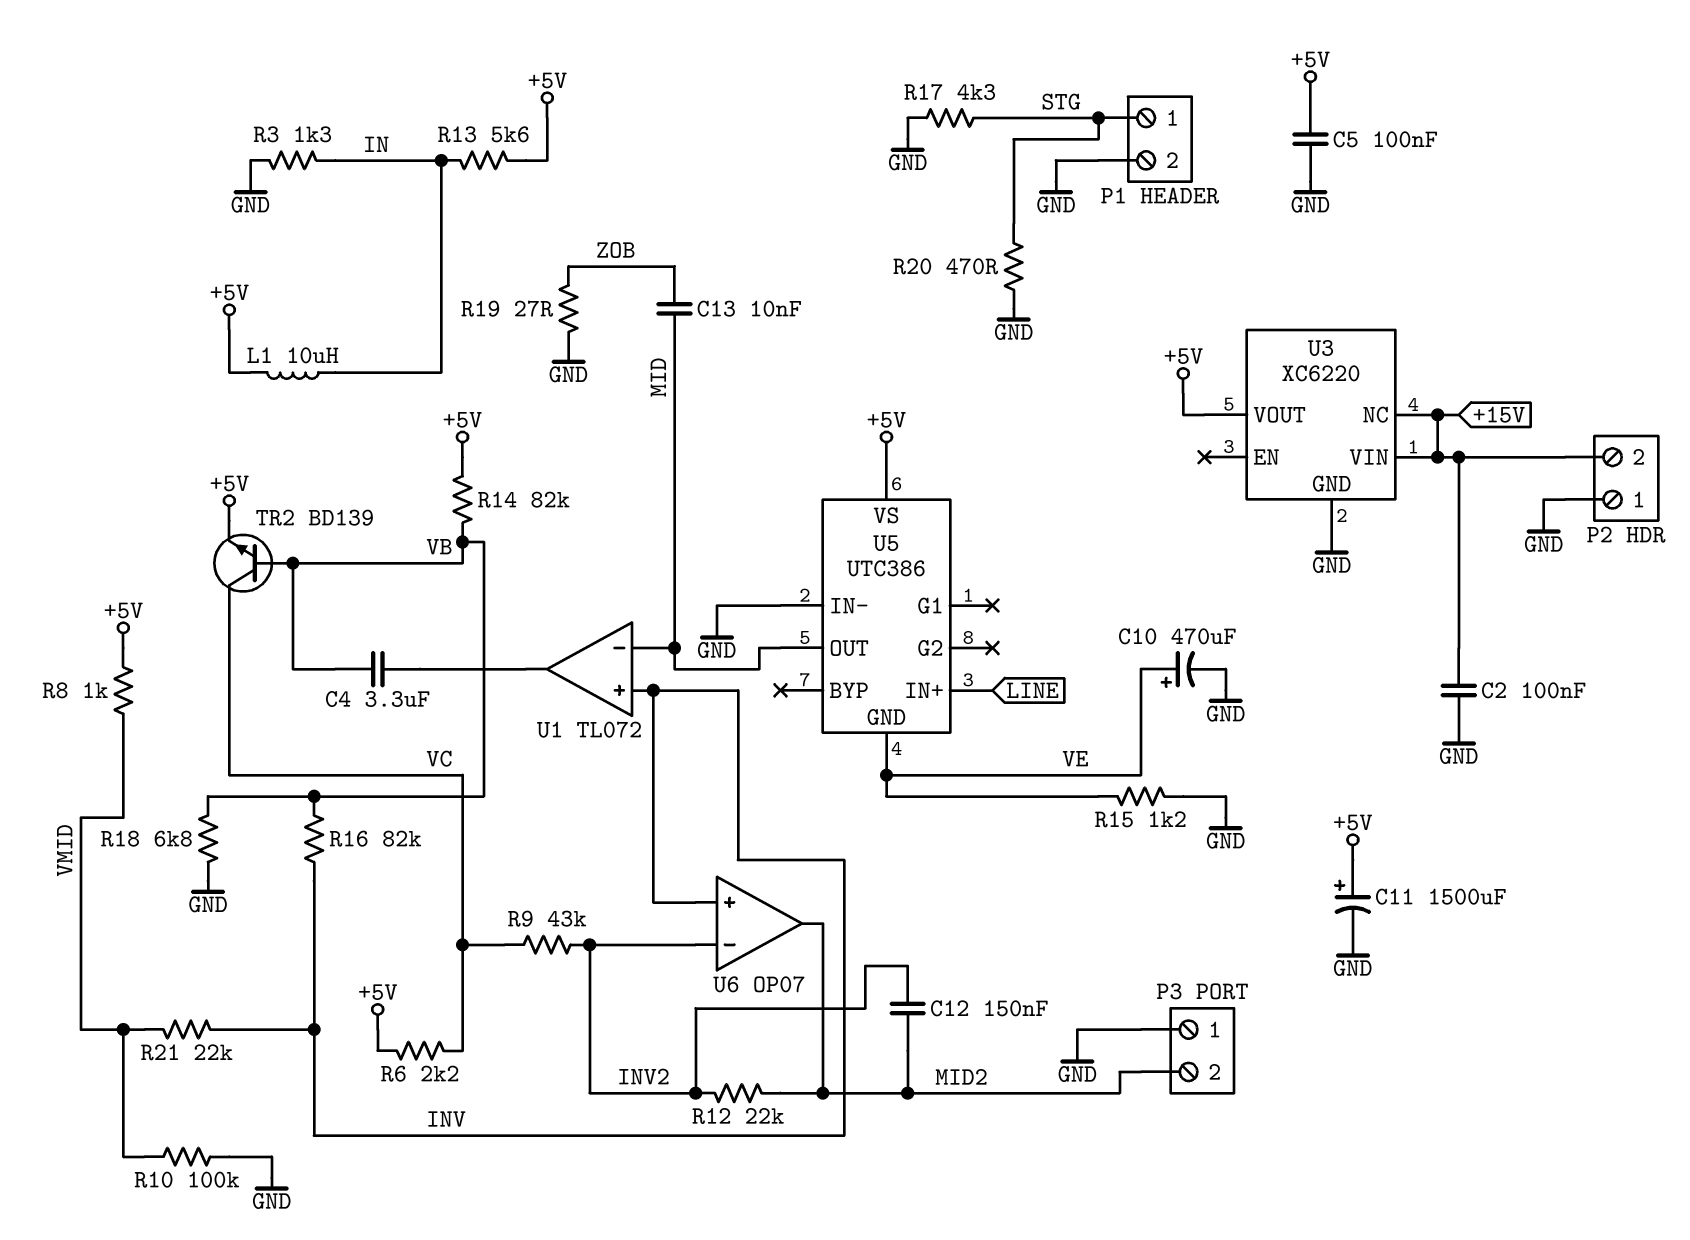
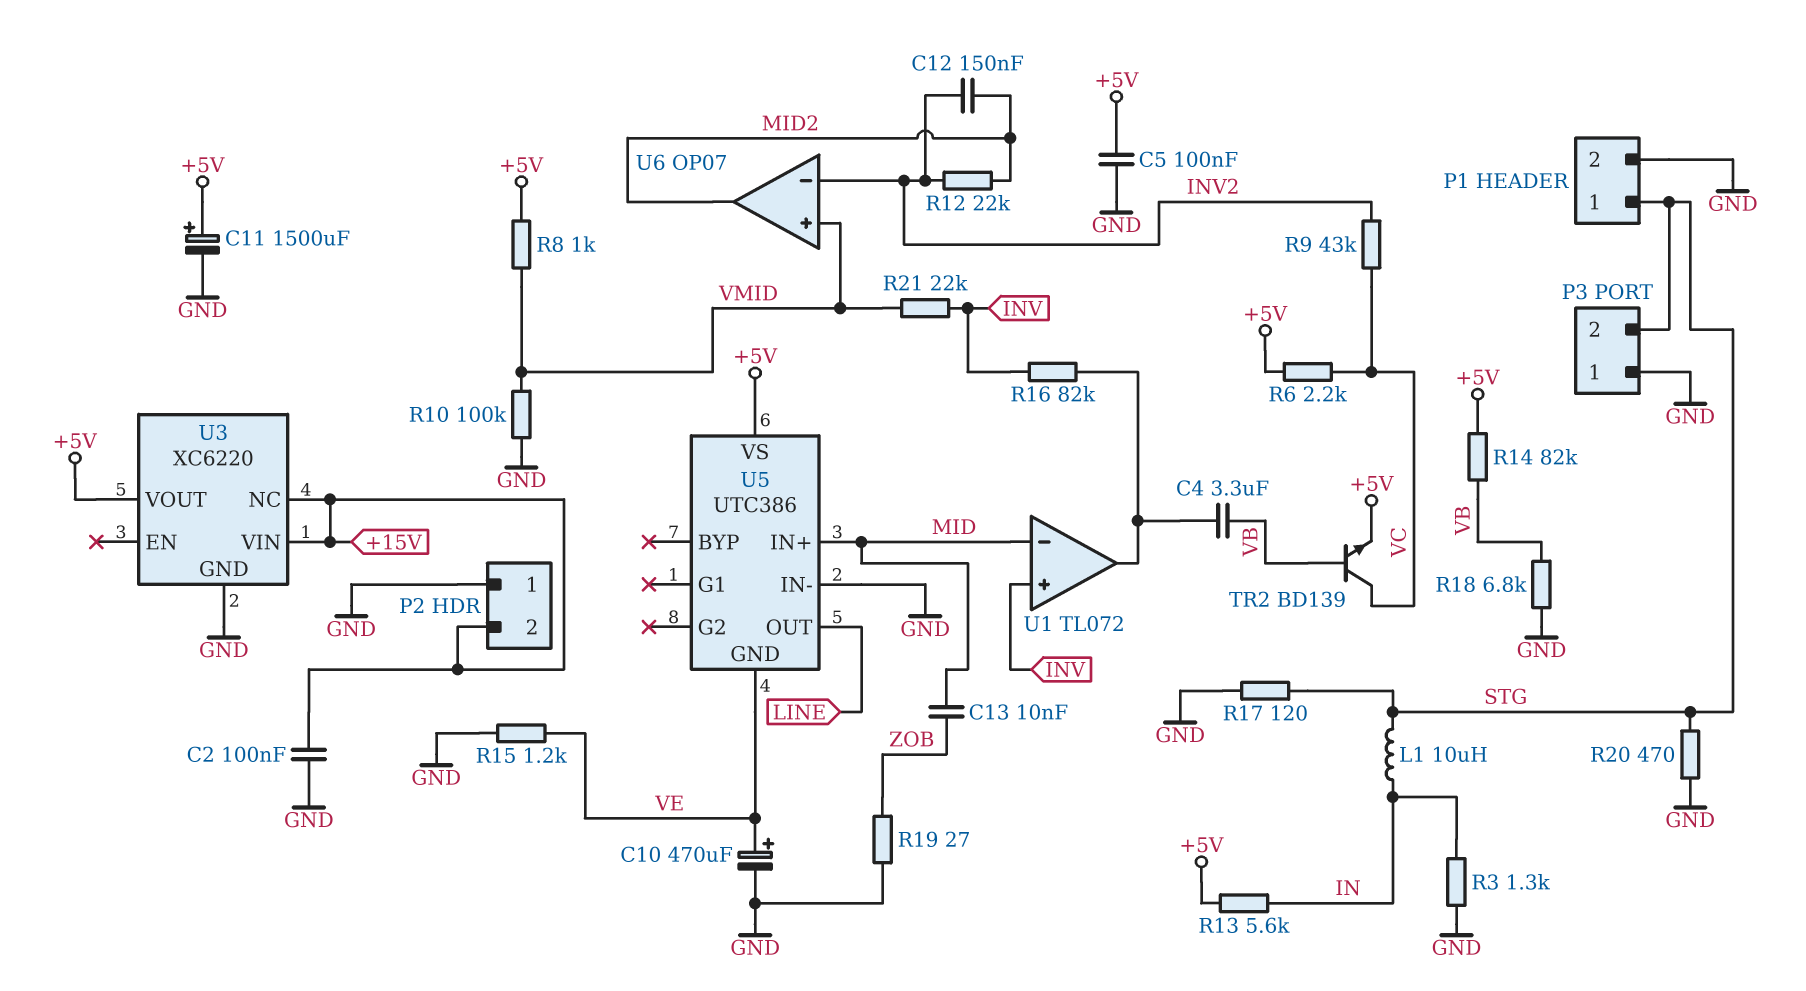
L1: 10uH (+5V, IN) -> 10uH (IN, STG)
P3 pin 2: MID2 -> STG
R16: 82k (INV, VB) -> 82k (INV, U1/out)
R17: 4.3k (GND, STG) -> 120 (GND, STG)
U5 pin IN+: LINE -> MID
U5 pin OUT: MID -> LINE
U6 pin in+: INV -> VMID

